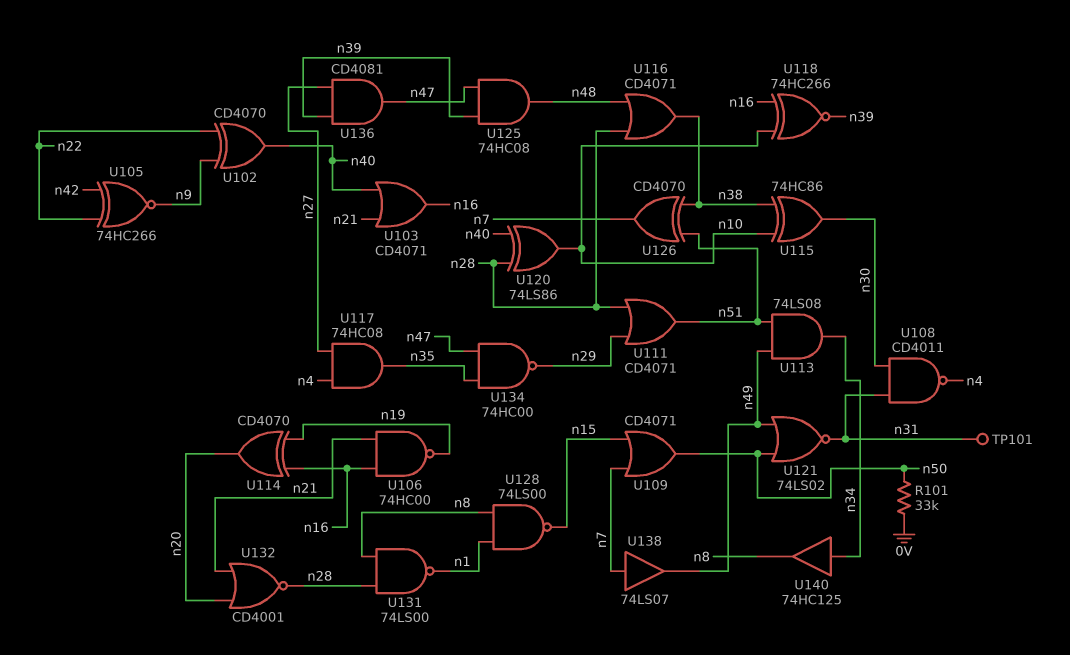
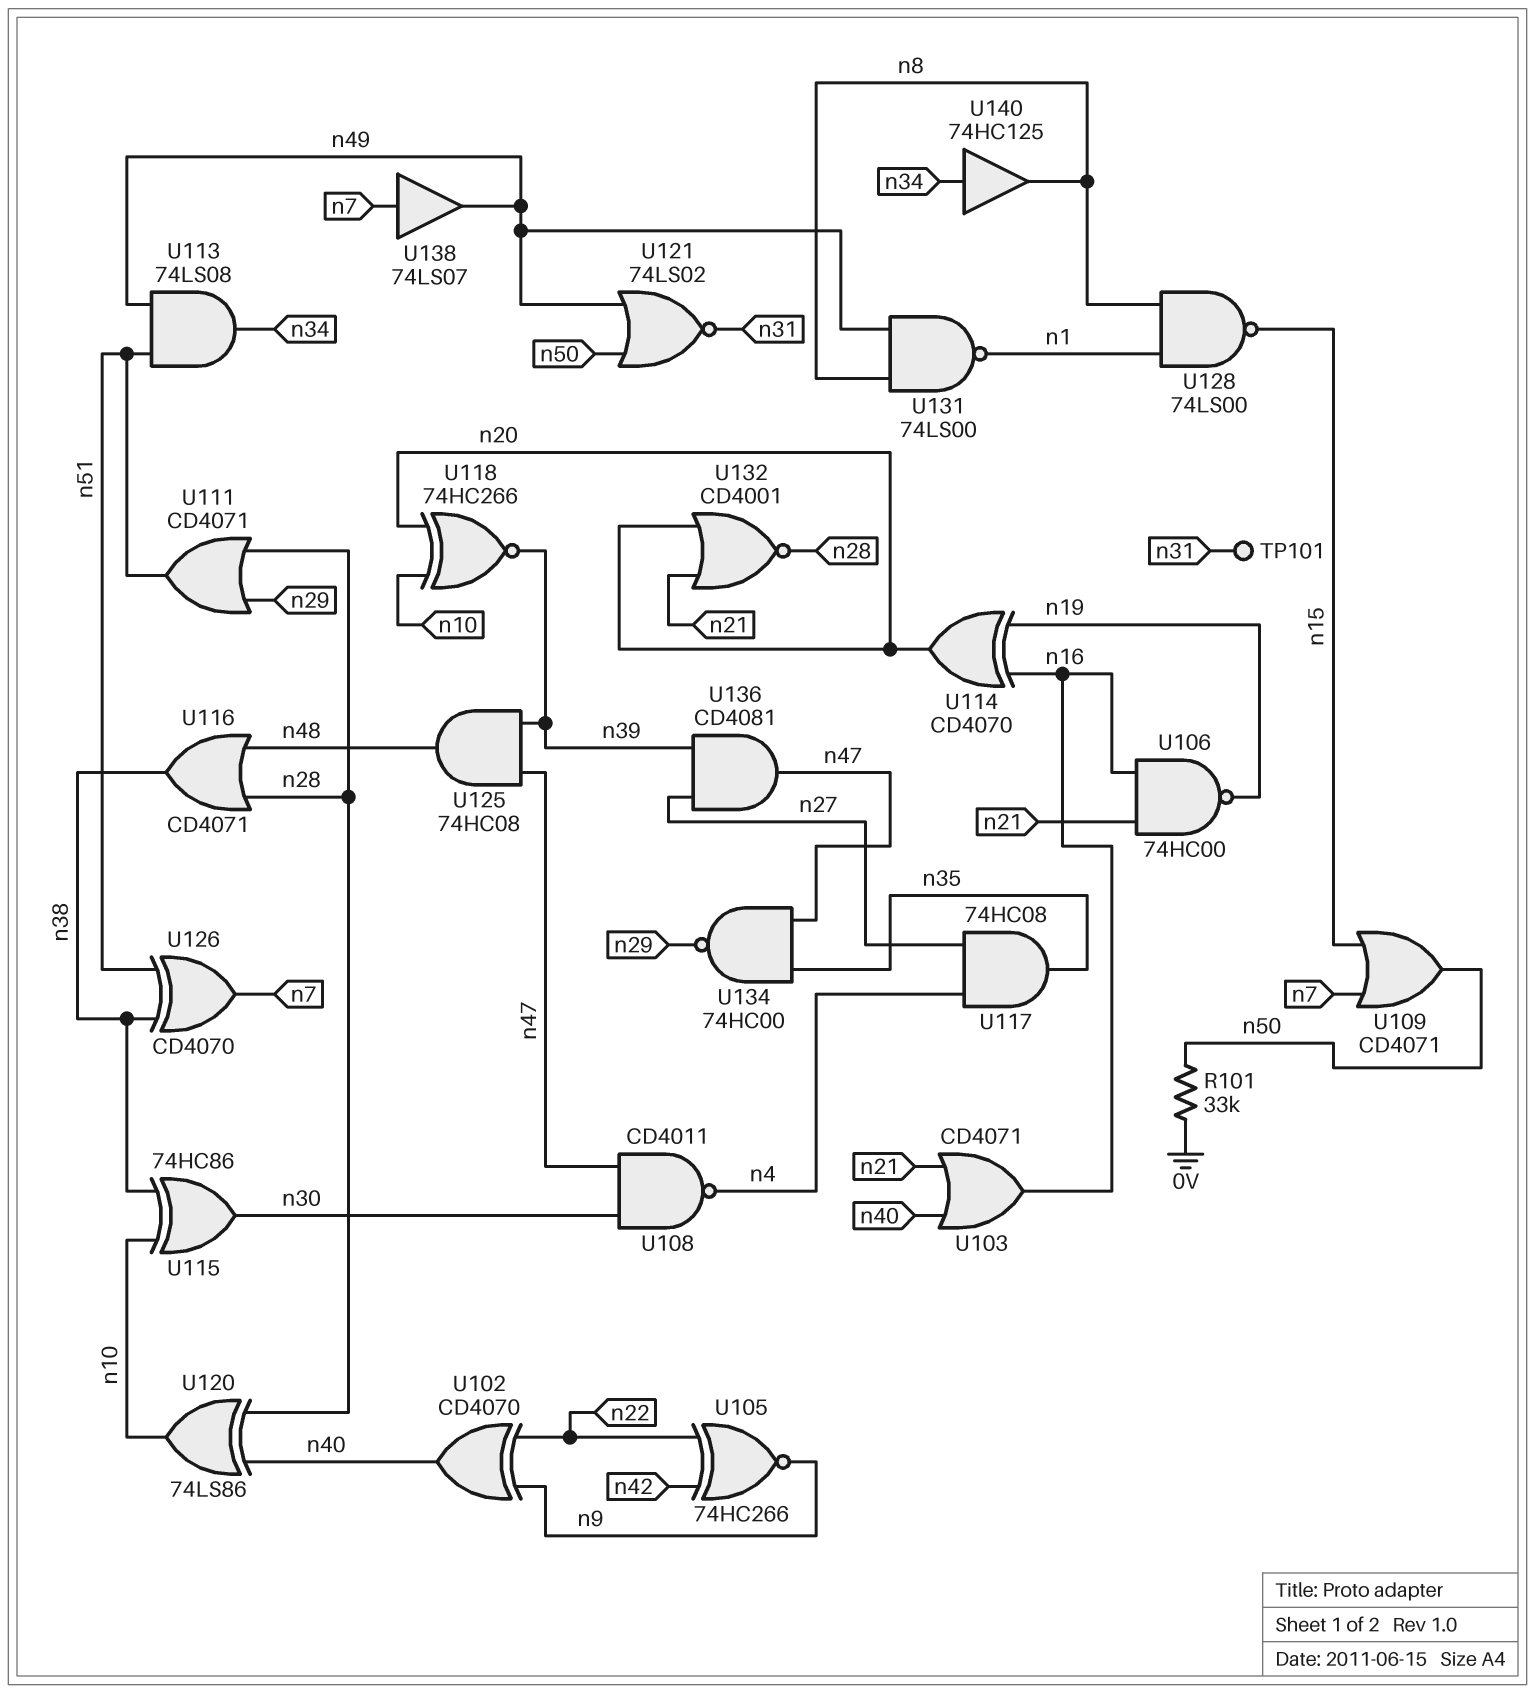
U108: NAND CD4011 (in n30, in n31, out n4) -> NAND CD4011 (in n30, in n47, out n4)
U118: XNOR 74HC266 (in n10, in n16, out n39) -> XNOR 74HC266 (in n10, in n20, out n39)
U131: NAND 74LS00 (in n8, in n28, out n1) -> NAND 74LS00 (in n8, in n49, out n1)

